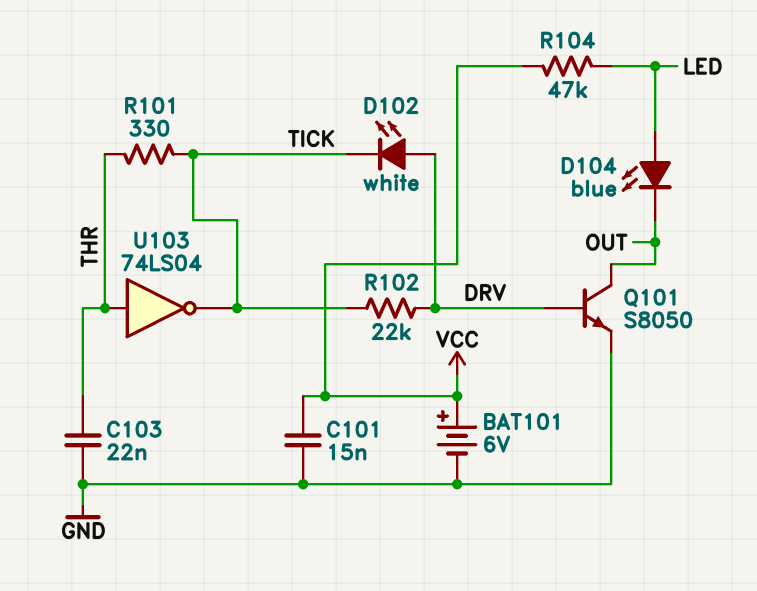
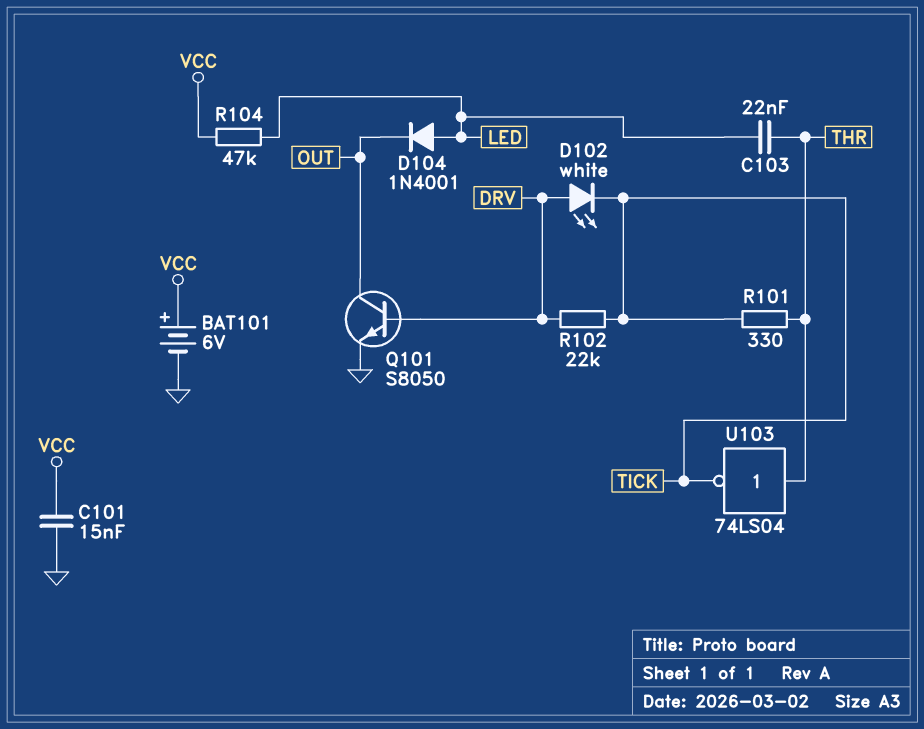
C103: 22nF (GND, THR) -> 22nF (LED, THR)
D104: LED blue (A LED, K OUT) -> diode 1N4001 (A LED, K OUT)

